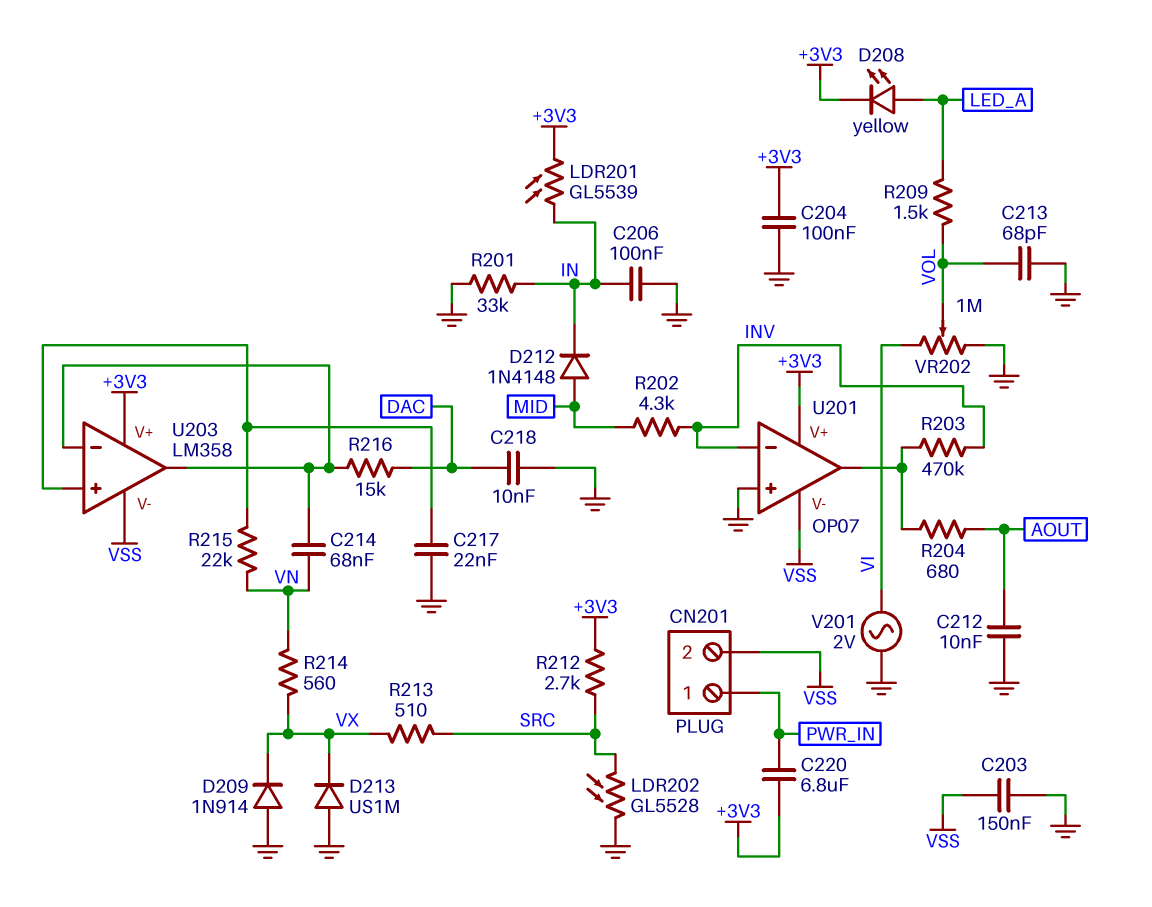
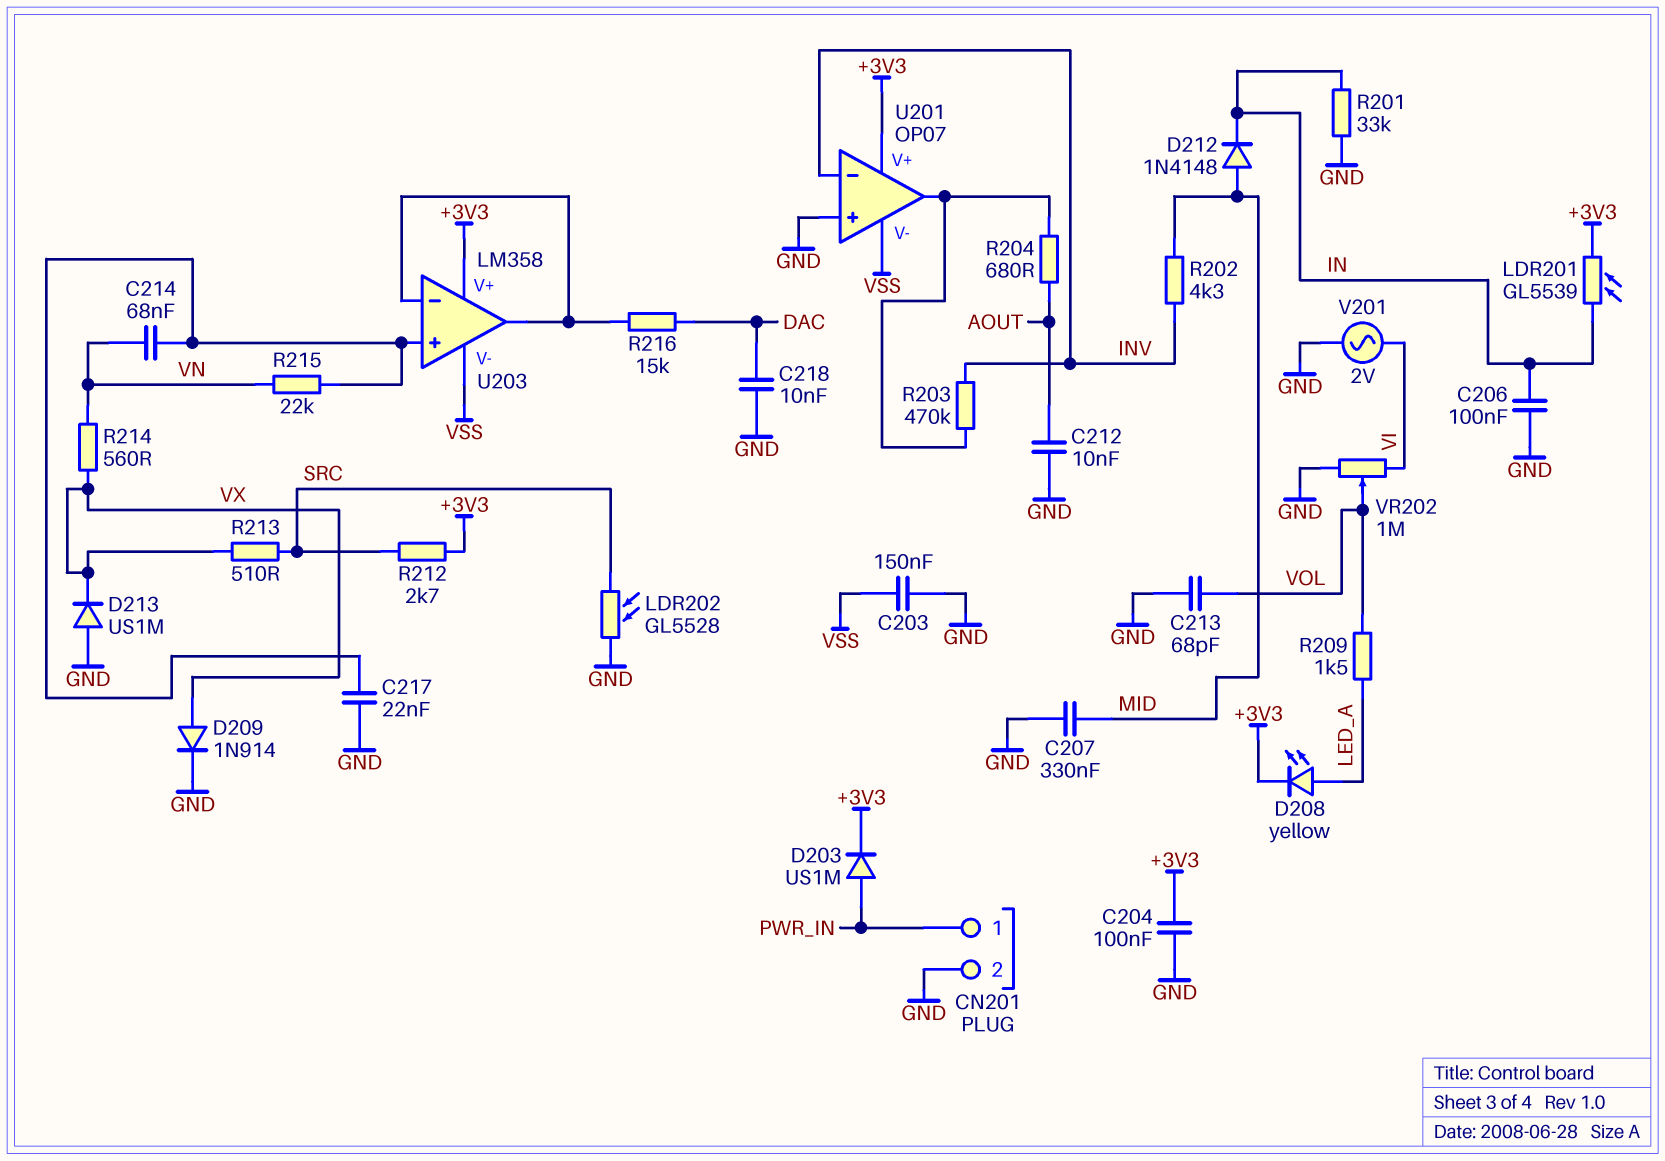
C207: none -> 330nF (GND, MID)
C214: 68nF (U203/in-, VN) -> 68nF (U203/in+, VN)
C220: 6.8uF (+3V3, PWR_IN) -> none
CN201 pin 2: VSS -> GND
D203: none -> diode US1M (A PWR_IN, K +3V3)
D209: diode 1N914 (A GND, K VX) -> diode 1N914 (A VX, K GND)

